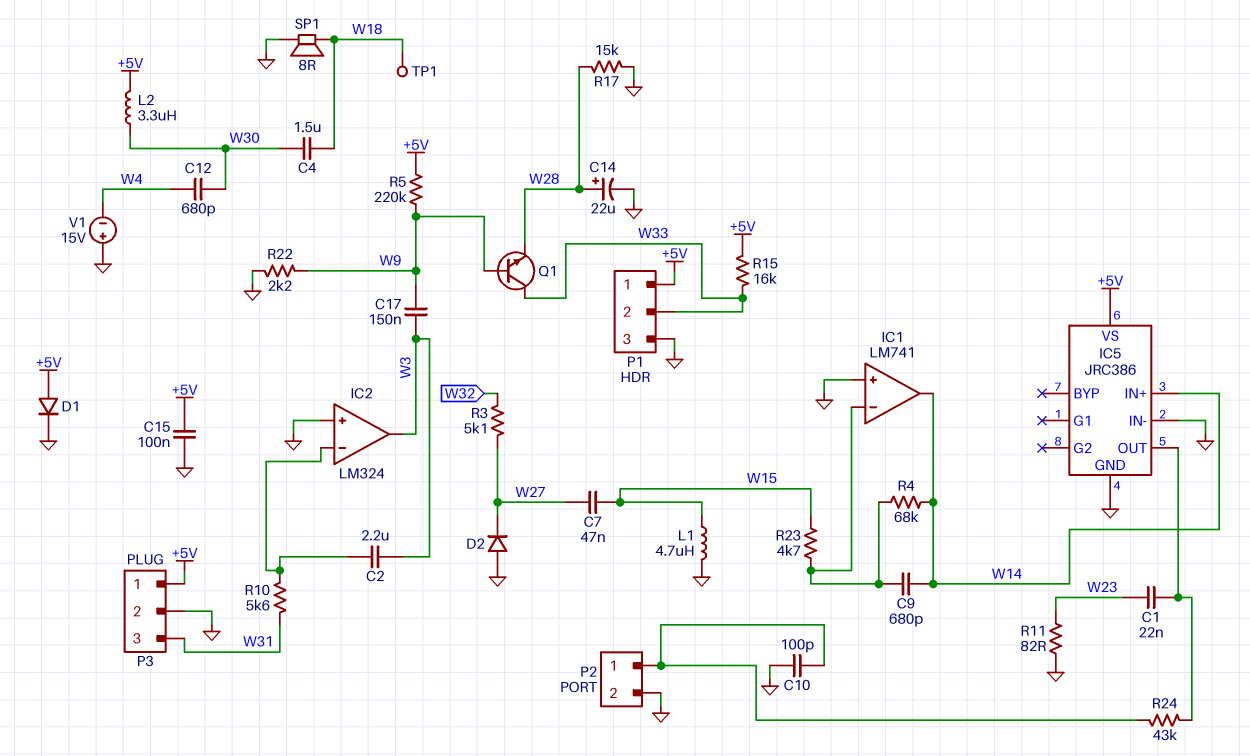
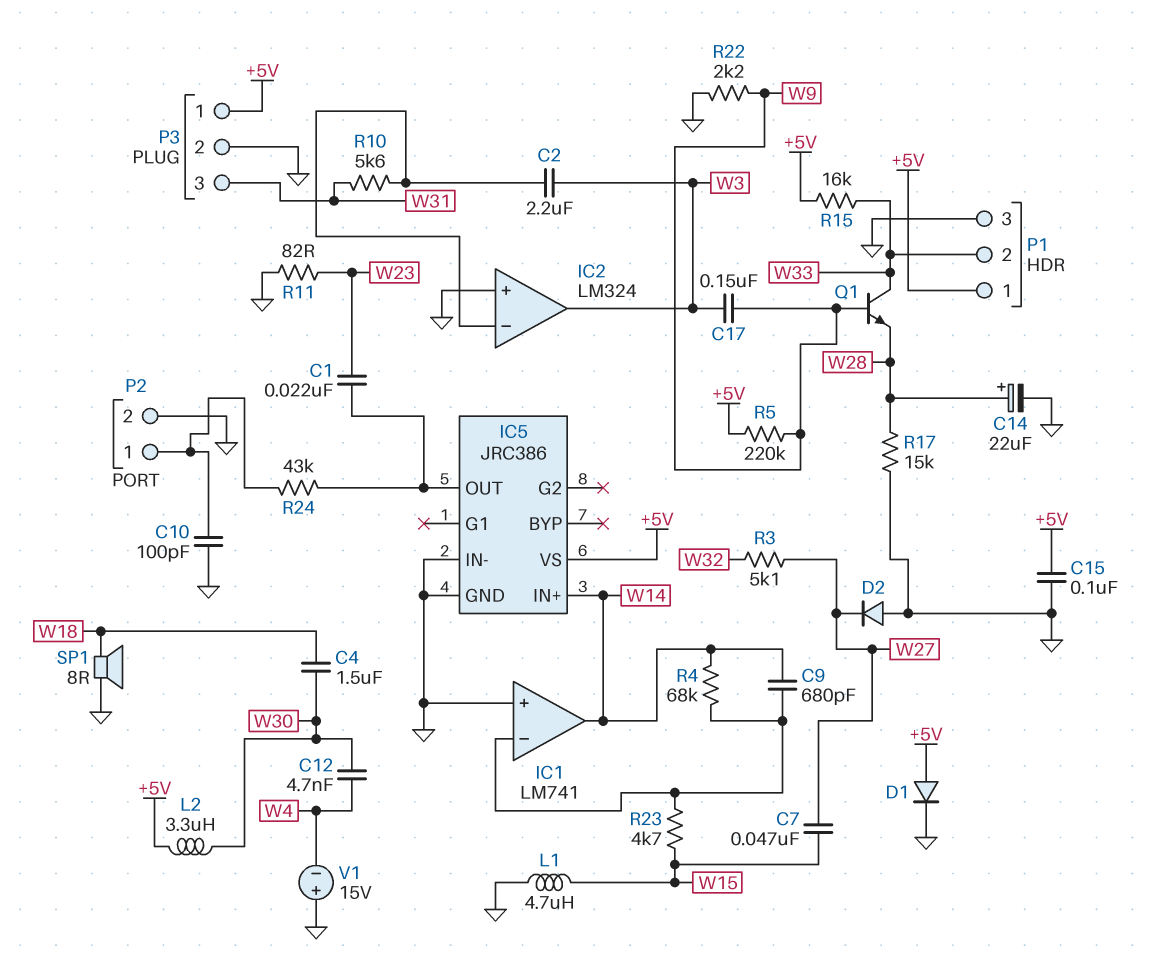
C12: 680pF (W4, W30) -> 4.7nF (W4, W30)
TP1: test point (W18) -> none

